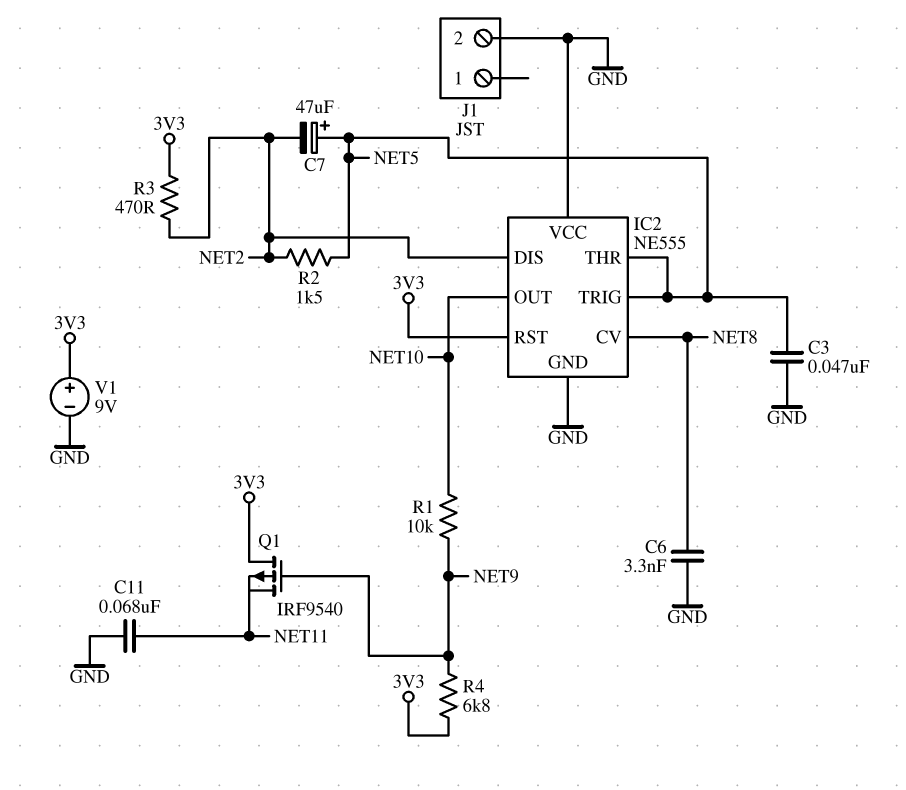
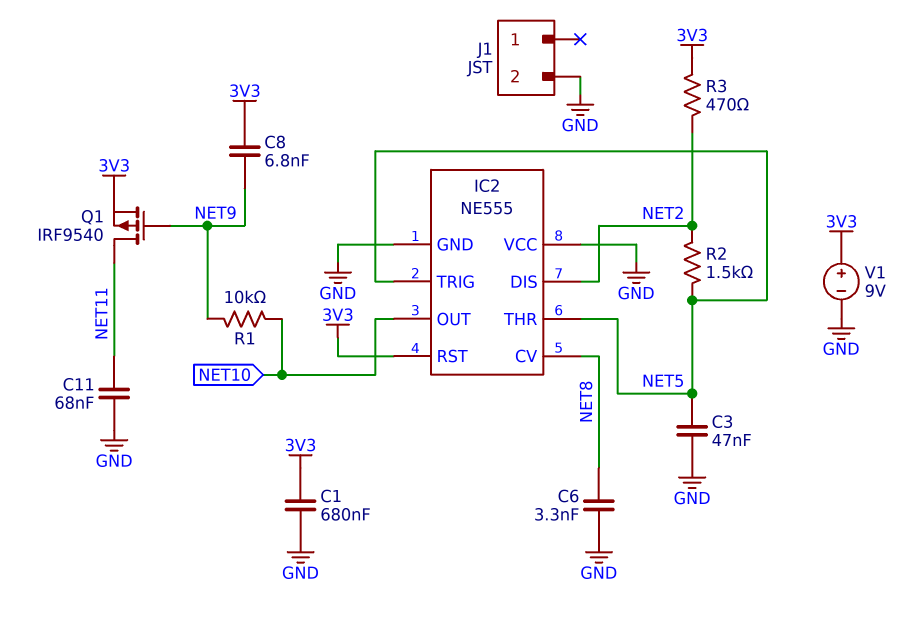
C1: none -> 680nF (3V3, GND)
C7: 47uF (plus NET5, minus NET2) -> none
C8: none -> 6.8nF (3V3, NET9)
Q1: PMOS IRF9540 (G NET9, D 3V3, S NET11) -> PMOS IRF9540 (G NET9, D NET11, S 3V3)
R4: 6.8k (3V3, NET9) -> none

